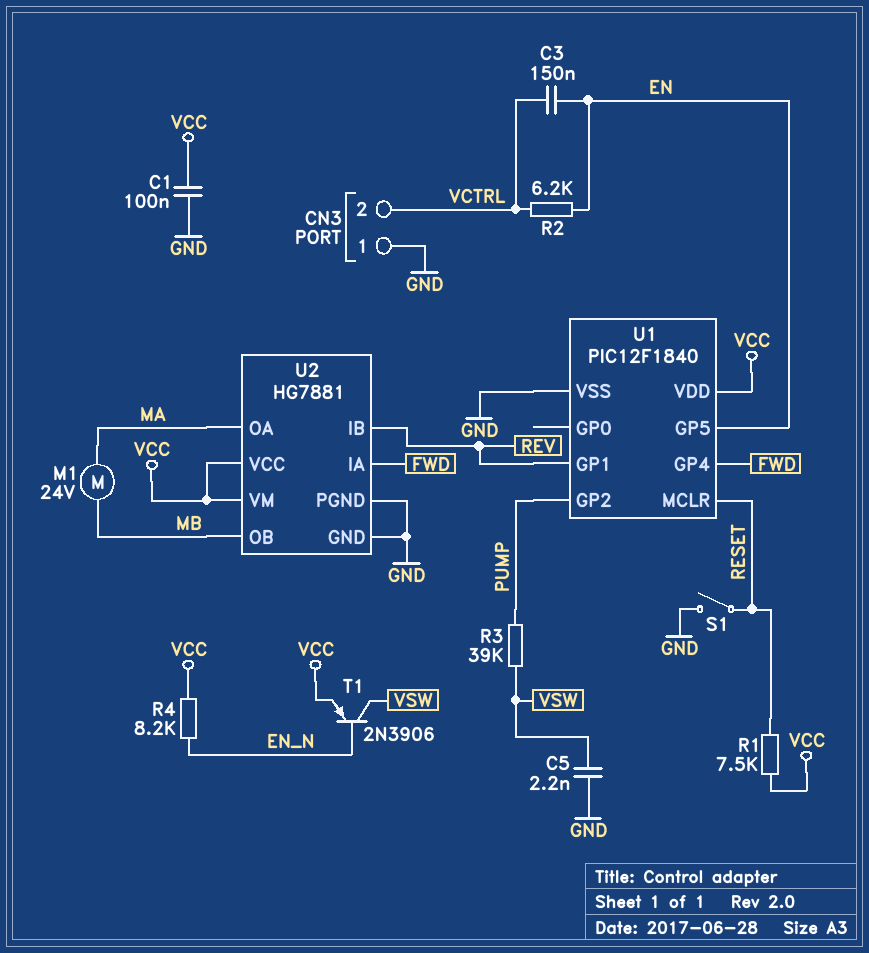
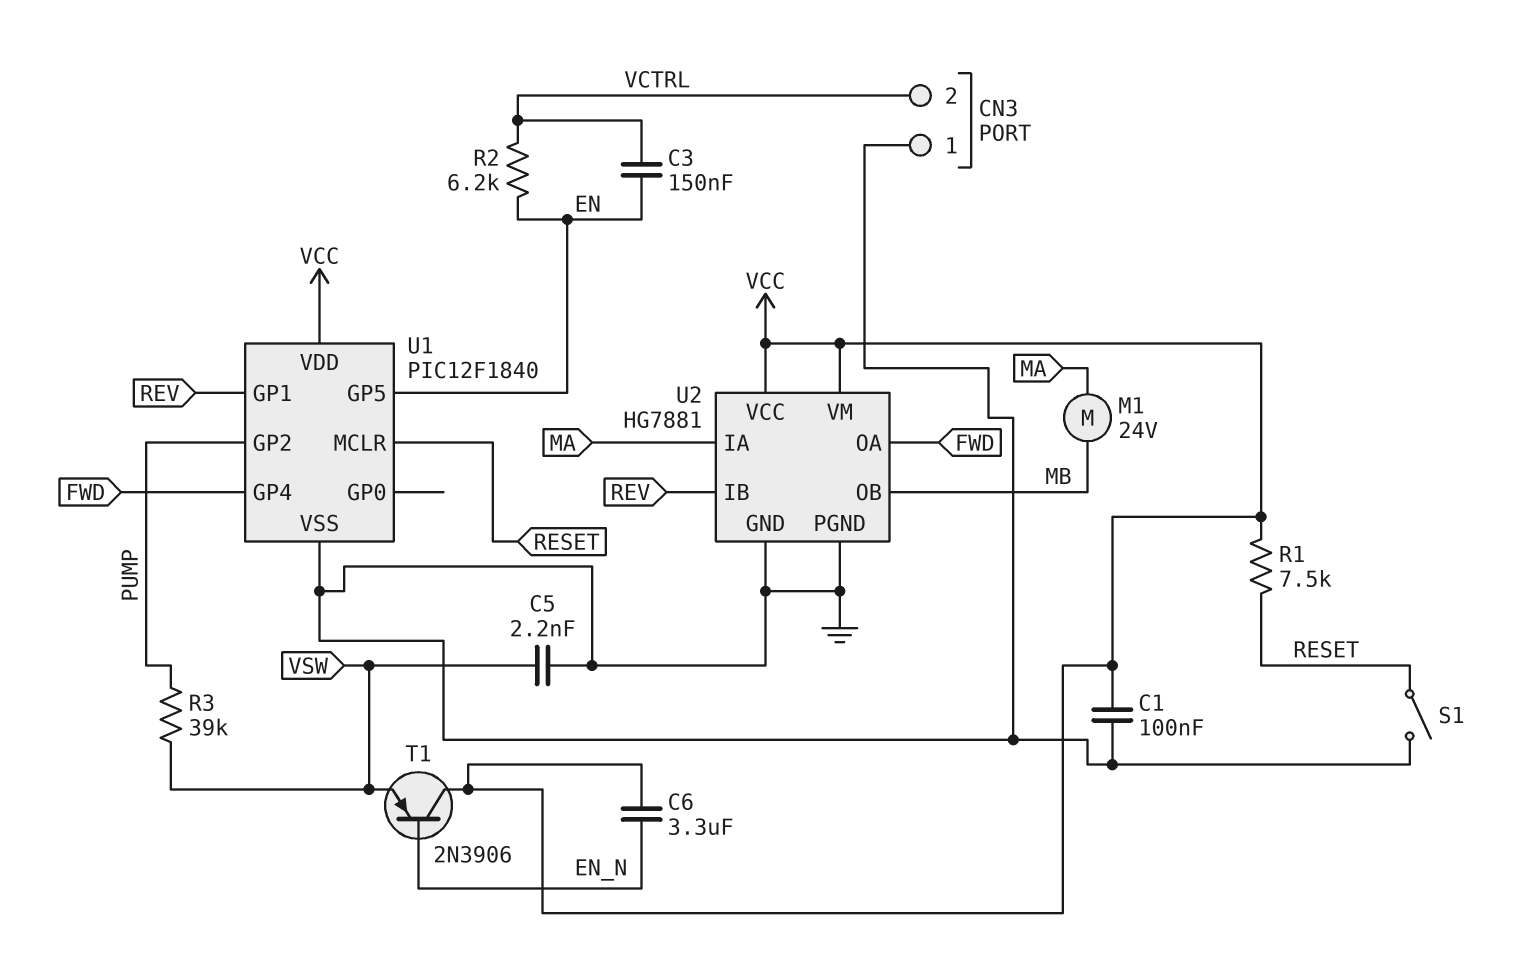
C6: none -> 3.3uF (EN_N, VCC)
R4: 8.2k (EN_N, VCC) -> none
T1: PNP 2N3906 (B EN_N, C VSW, E VCC) -> PNP 2N3906 (B EN_N, C VCC, E VSW)
U2 pin IA: FWD -> MA
U2 pin OA: MA -> FWD

